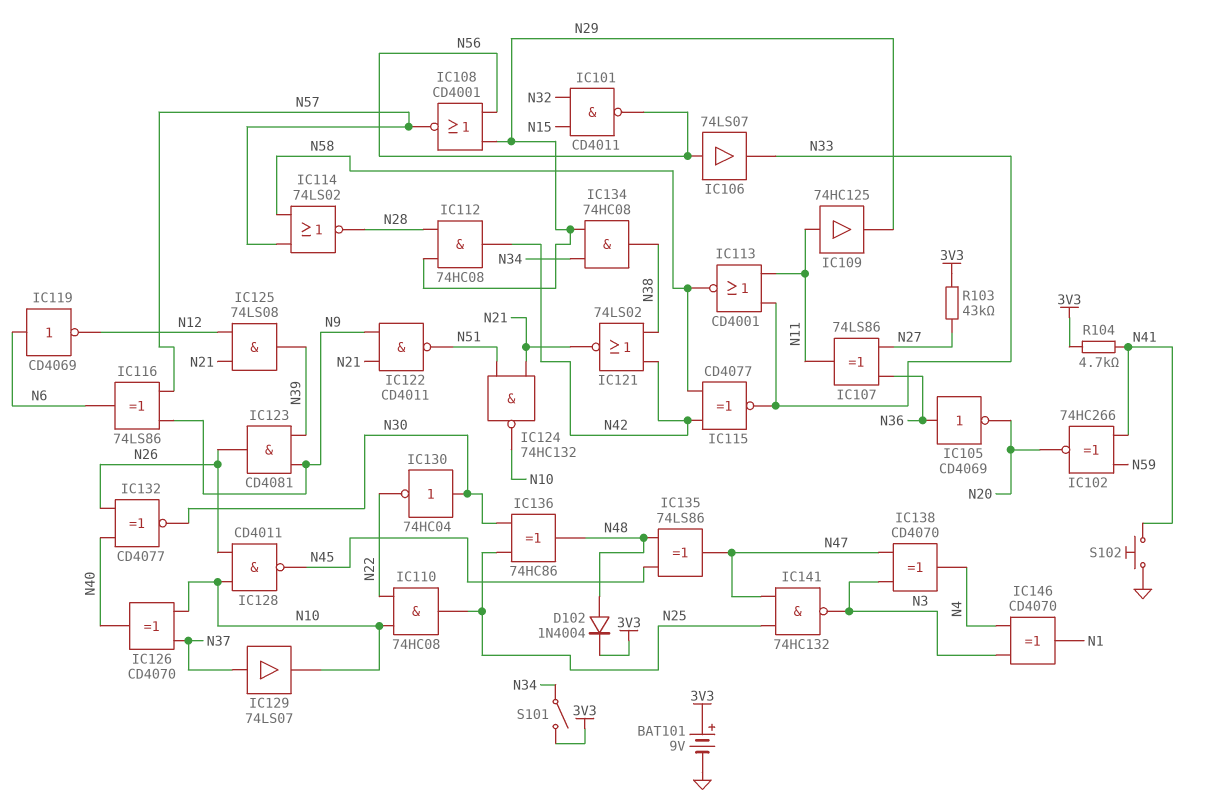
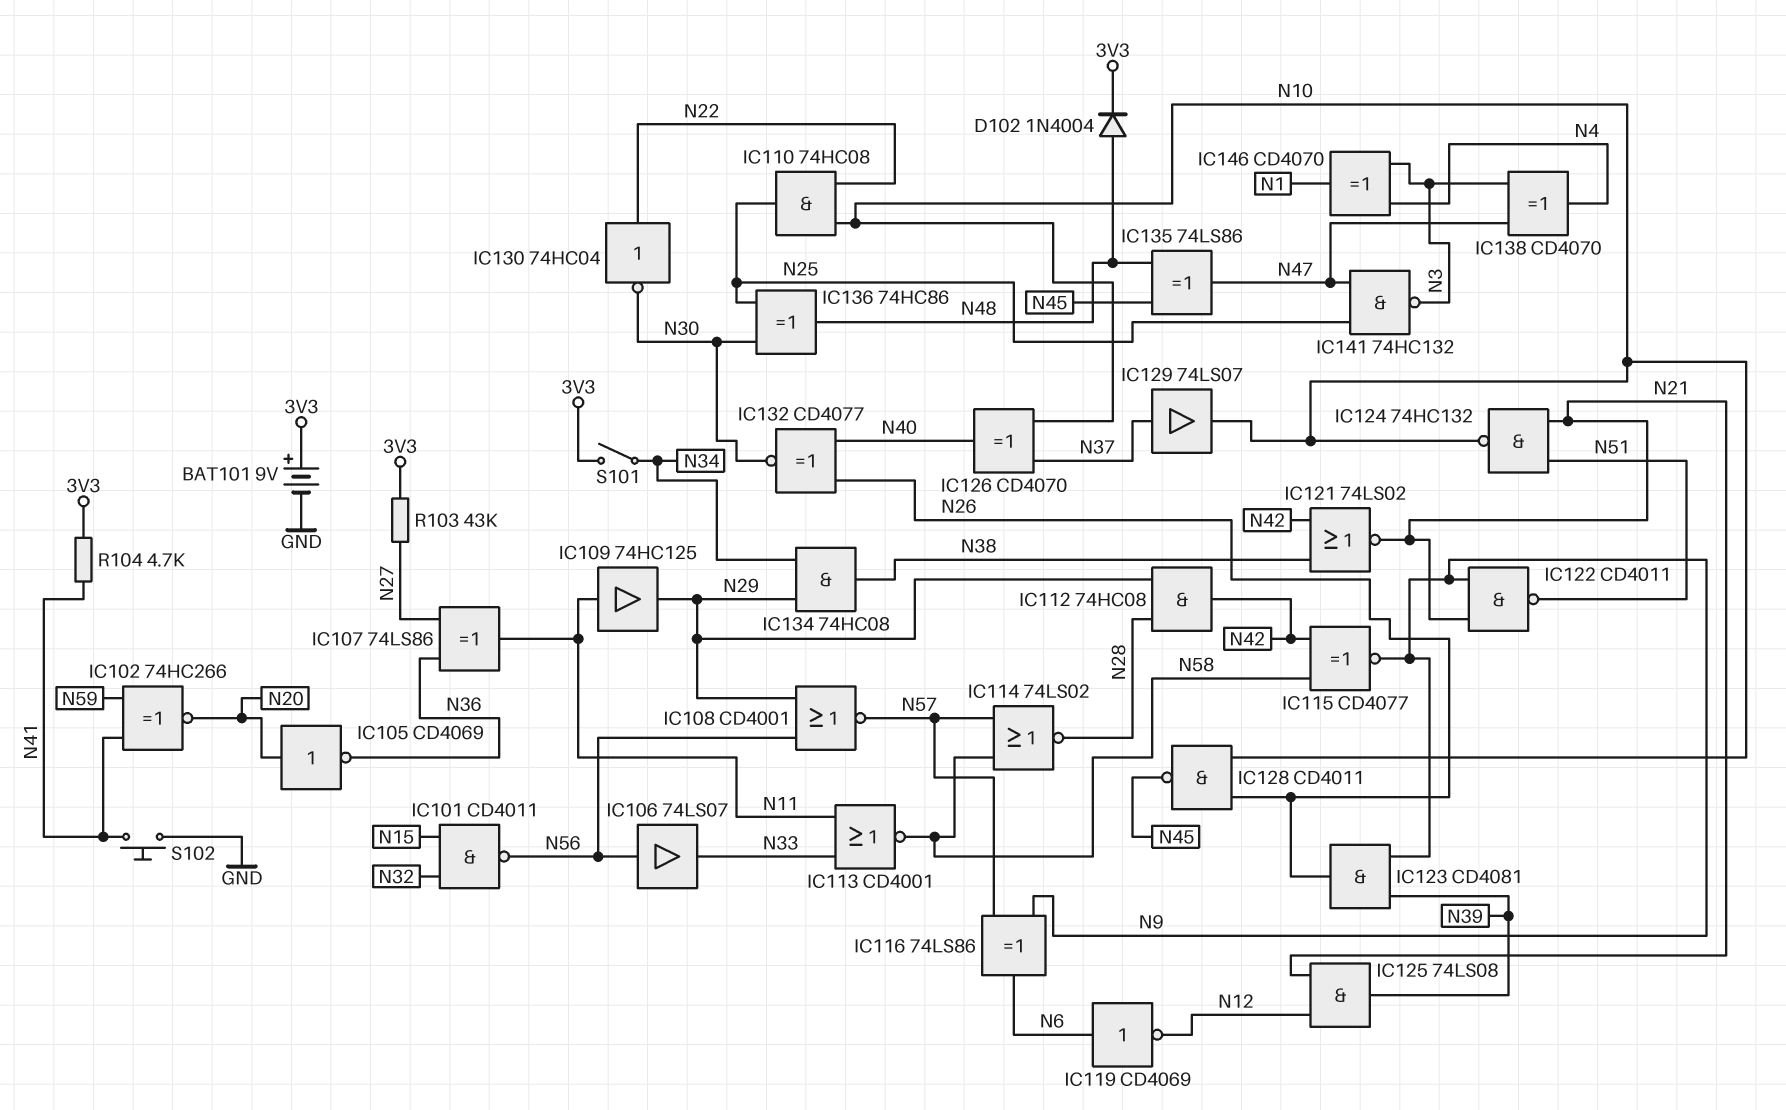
IC105: NOT CD4069 (in N36, out N20) -> NOT CD4069 (in N20, out N36)
IC115: XNOR CD4077 (in N42, in N58, out N33) -> XNOR CD4077 (in N42, in N58, out N9)
IC130: NOT 74HC04 (in N30, out N22) -> NOT 74HC04 (in N22, out N30)

